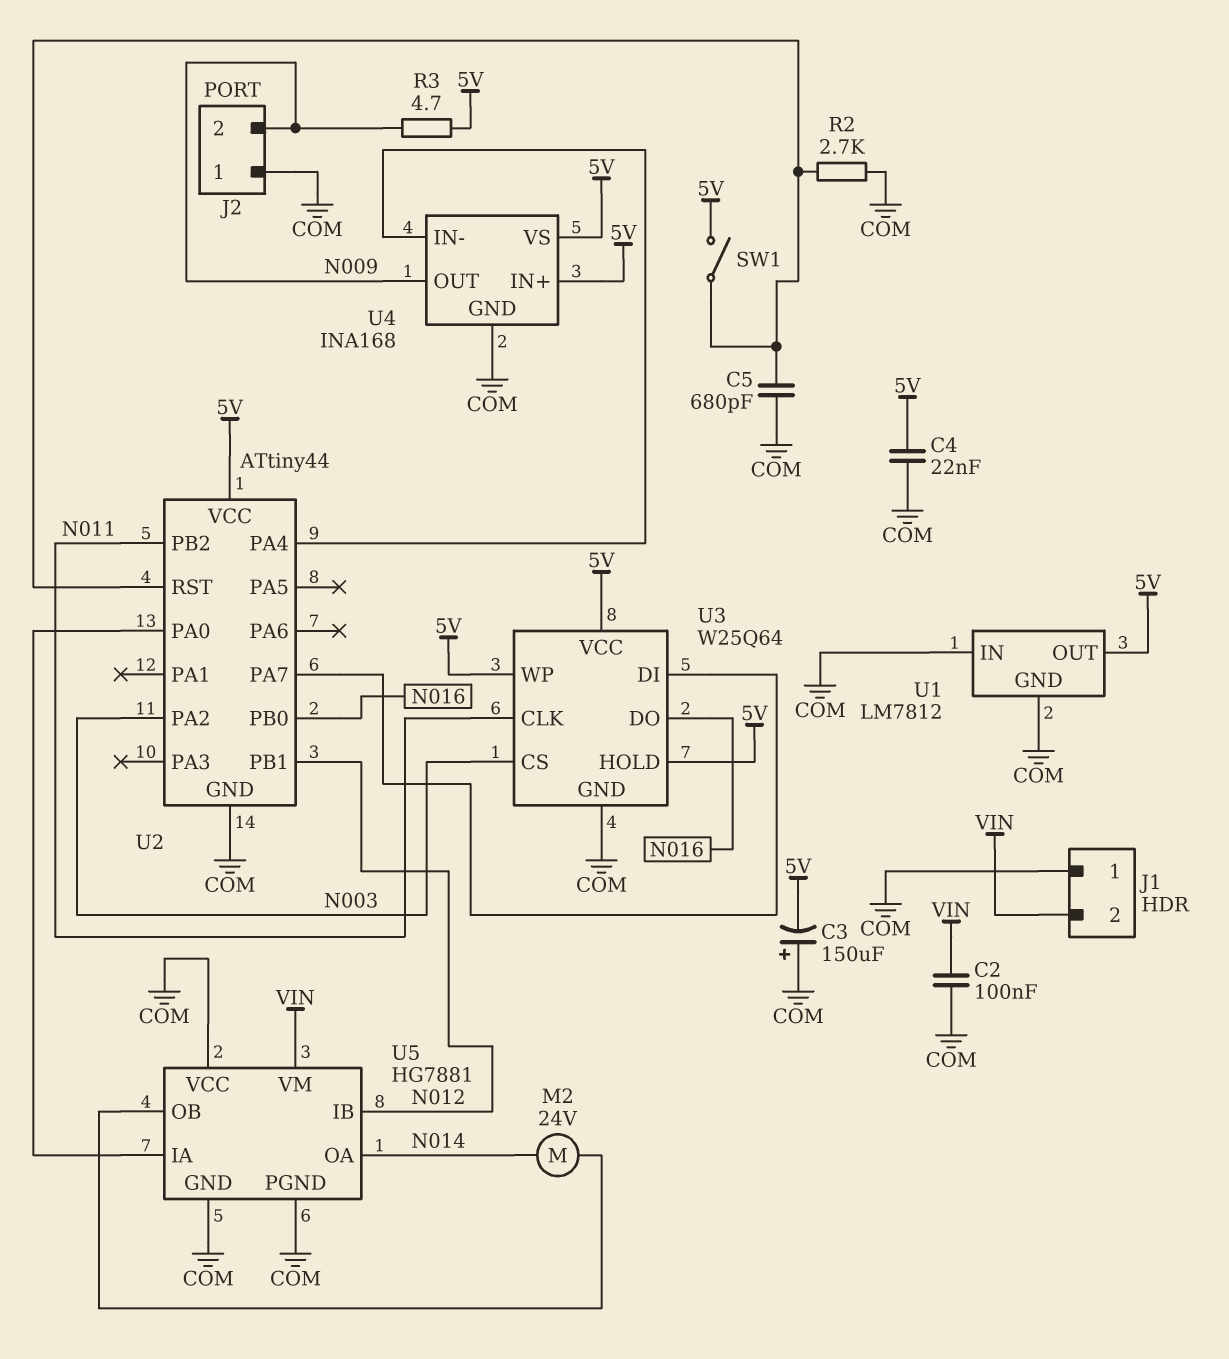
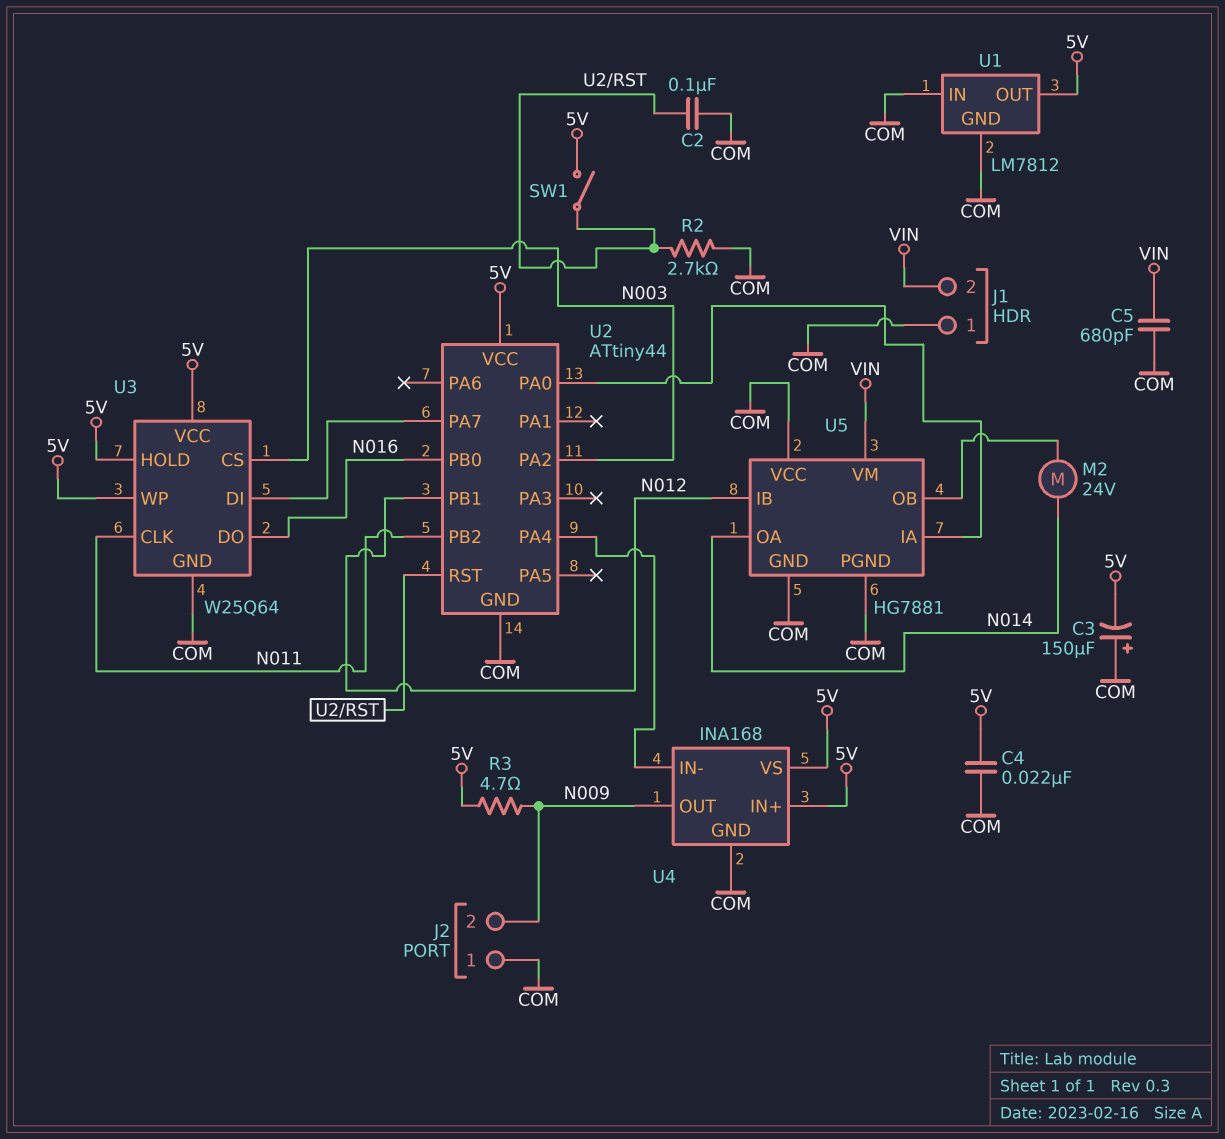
C2: 100nF (COM, VIN) -> 100nF (COM, U2/RST)
C5: 680pF (COM, U2/RST) -> 680pF (COM, VIN)

